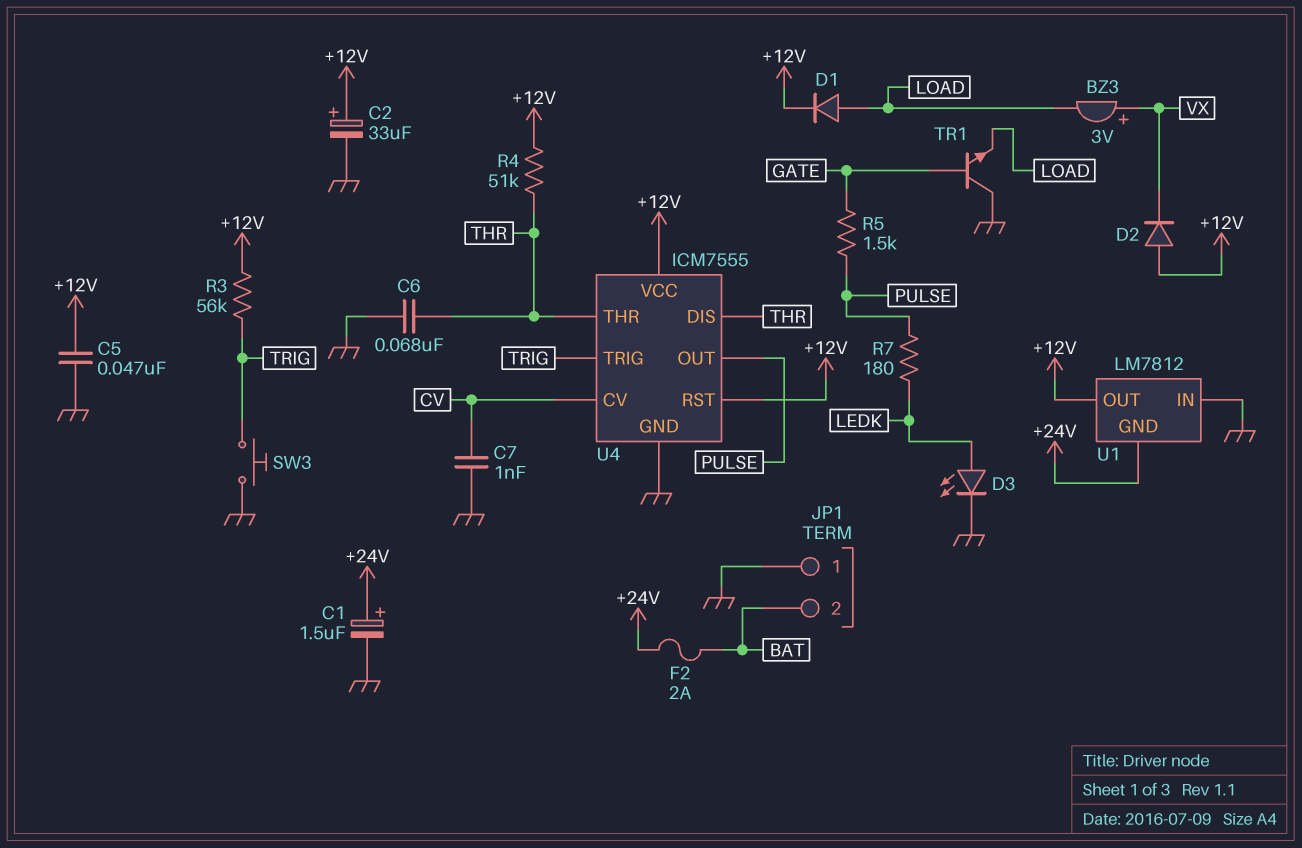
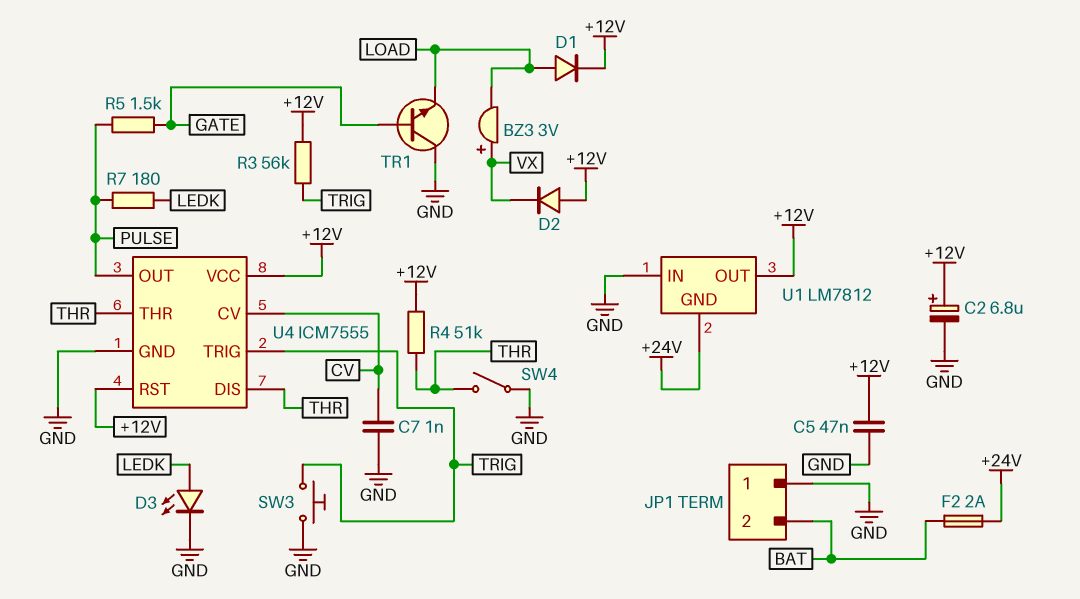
C1: 1.5uF (plus +24V, minus GND) -> none
C2: 33uF (plus +12V, minus GND) -> 6.8uF (plus +12V, minus GND)
C6: 68nF (GND, THR) -> none
SW4: none -> switch (GND, THR)

